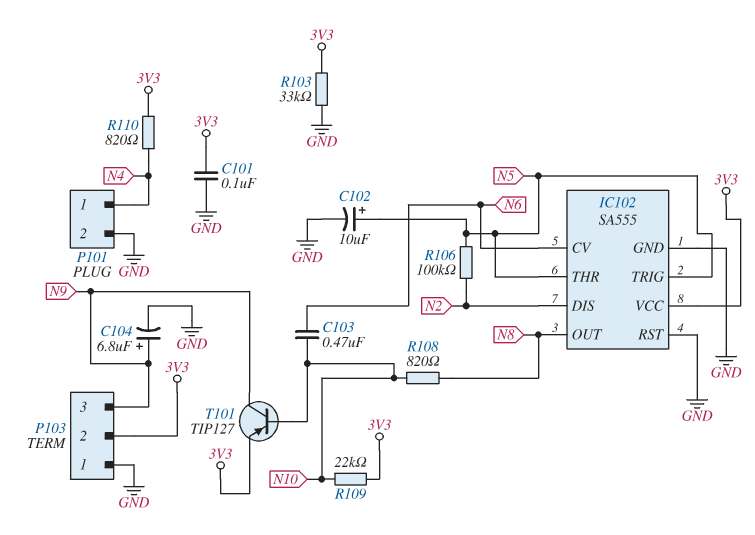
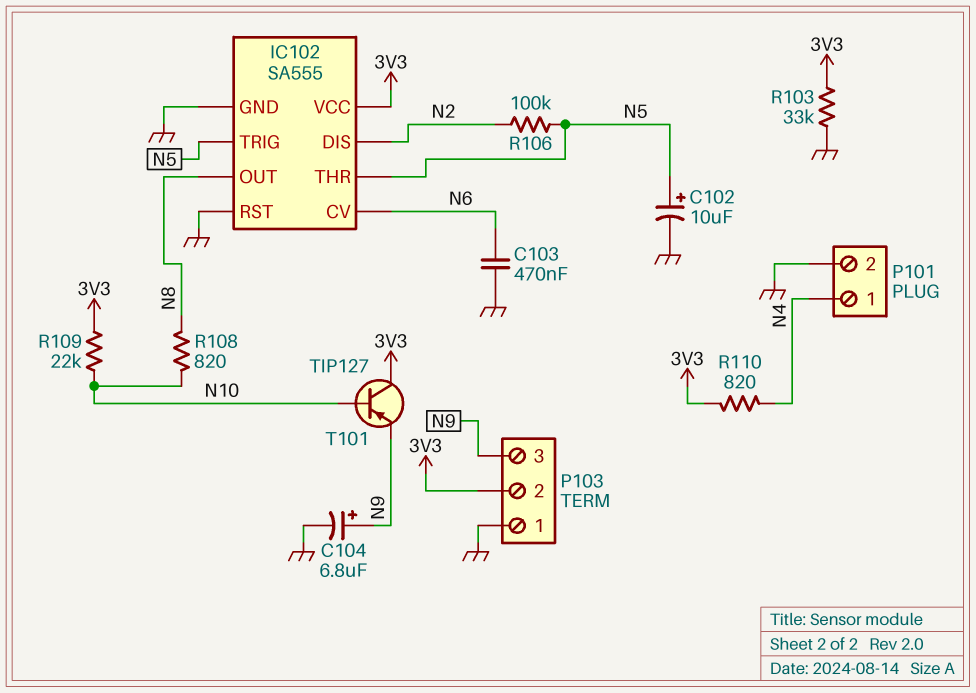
C101: 100nF (3V3, GND) -> none
C103: 470nF (N6, N10) -> 470nF (GND, N6)
T101: PNP TIP127 (B N10, C N9, E 3V3) -> PNP TIP127 (B N10, C 3V3, E N9)

